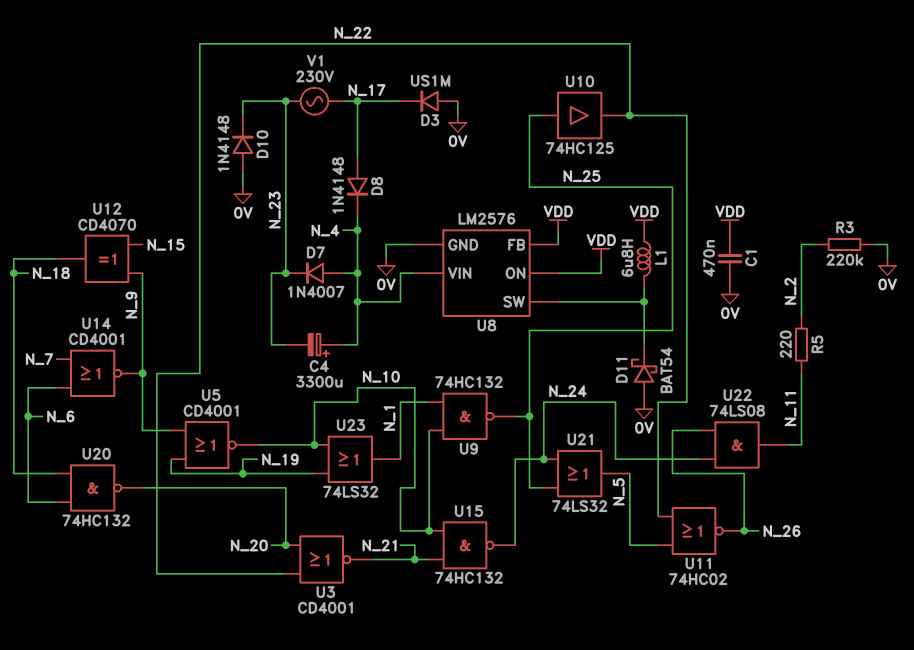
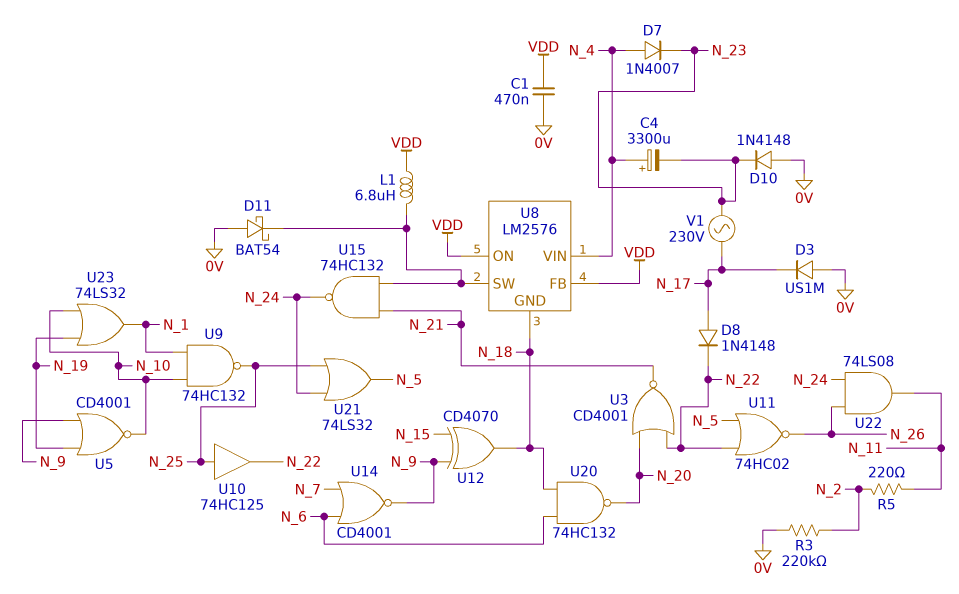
D8: diode 1N4148 (A N_17, K N_4) -> diode 1N4148 (A N_17, K N_22)
U8 pin GND: 0V -> N_18
U15: NAND 74HC132 (in N_10, in N_21, out N_24) -> NAND 74HC132 (in N_21, in U8/SW, out N_24)

